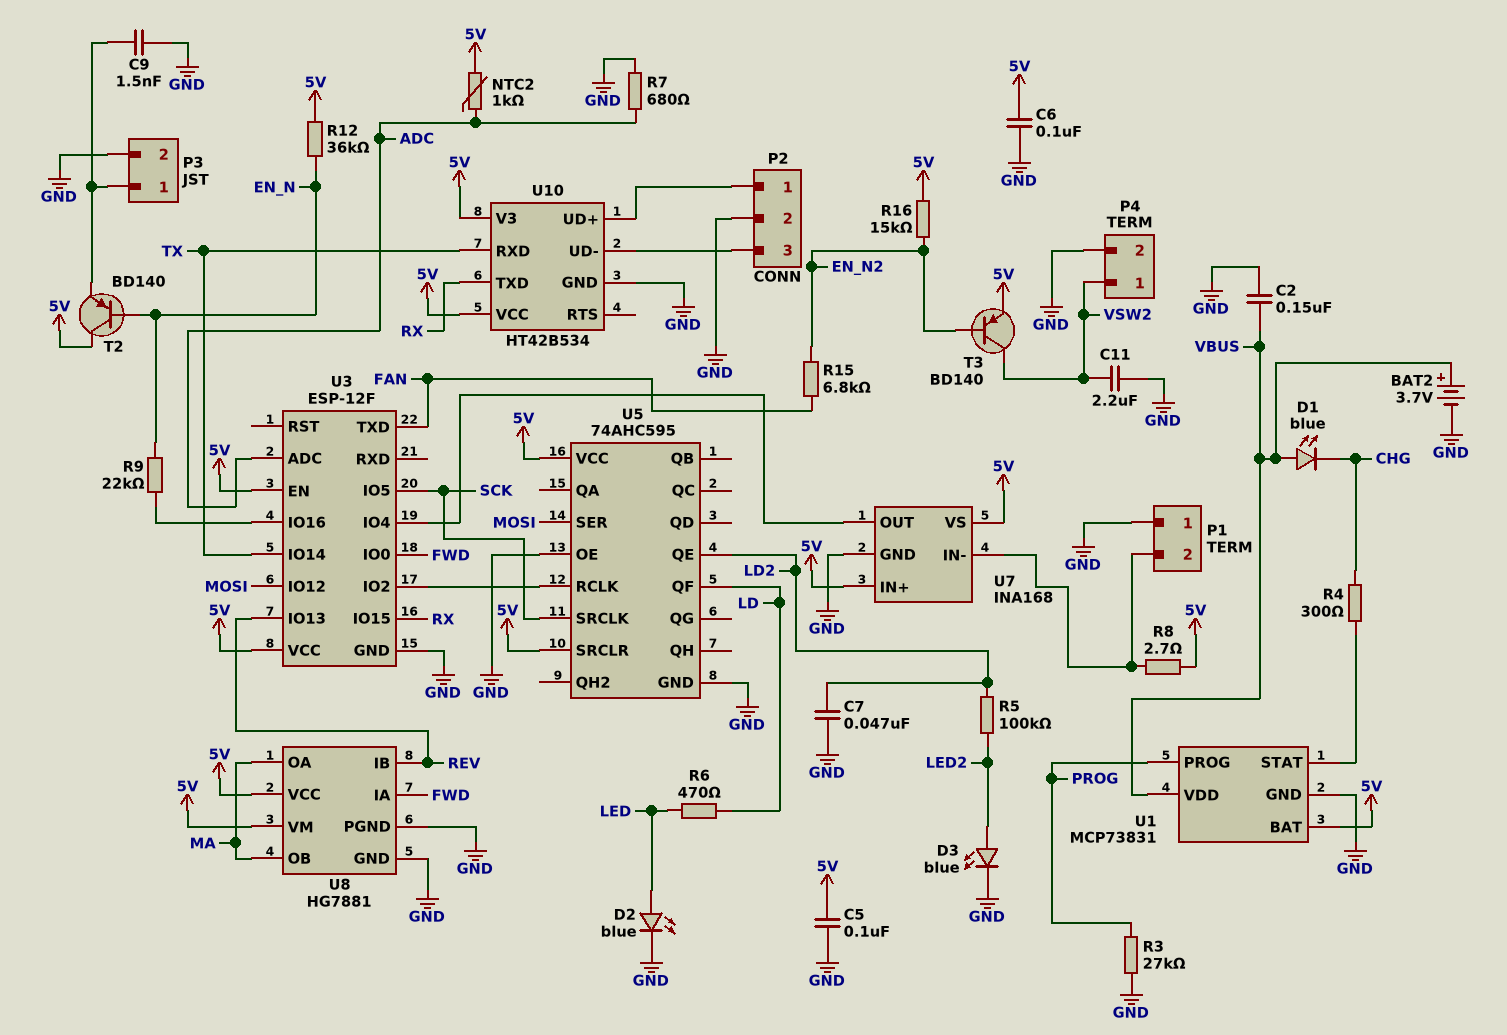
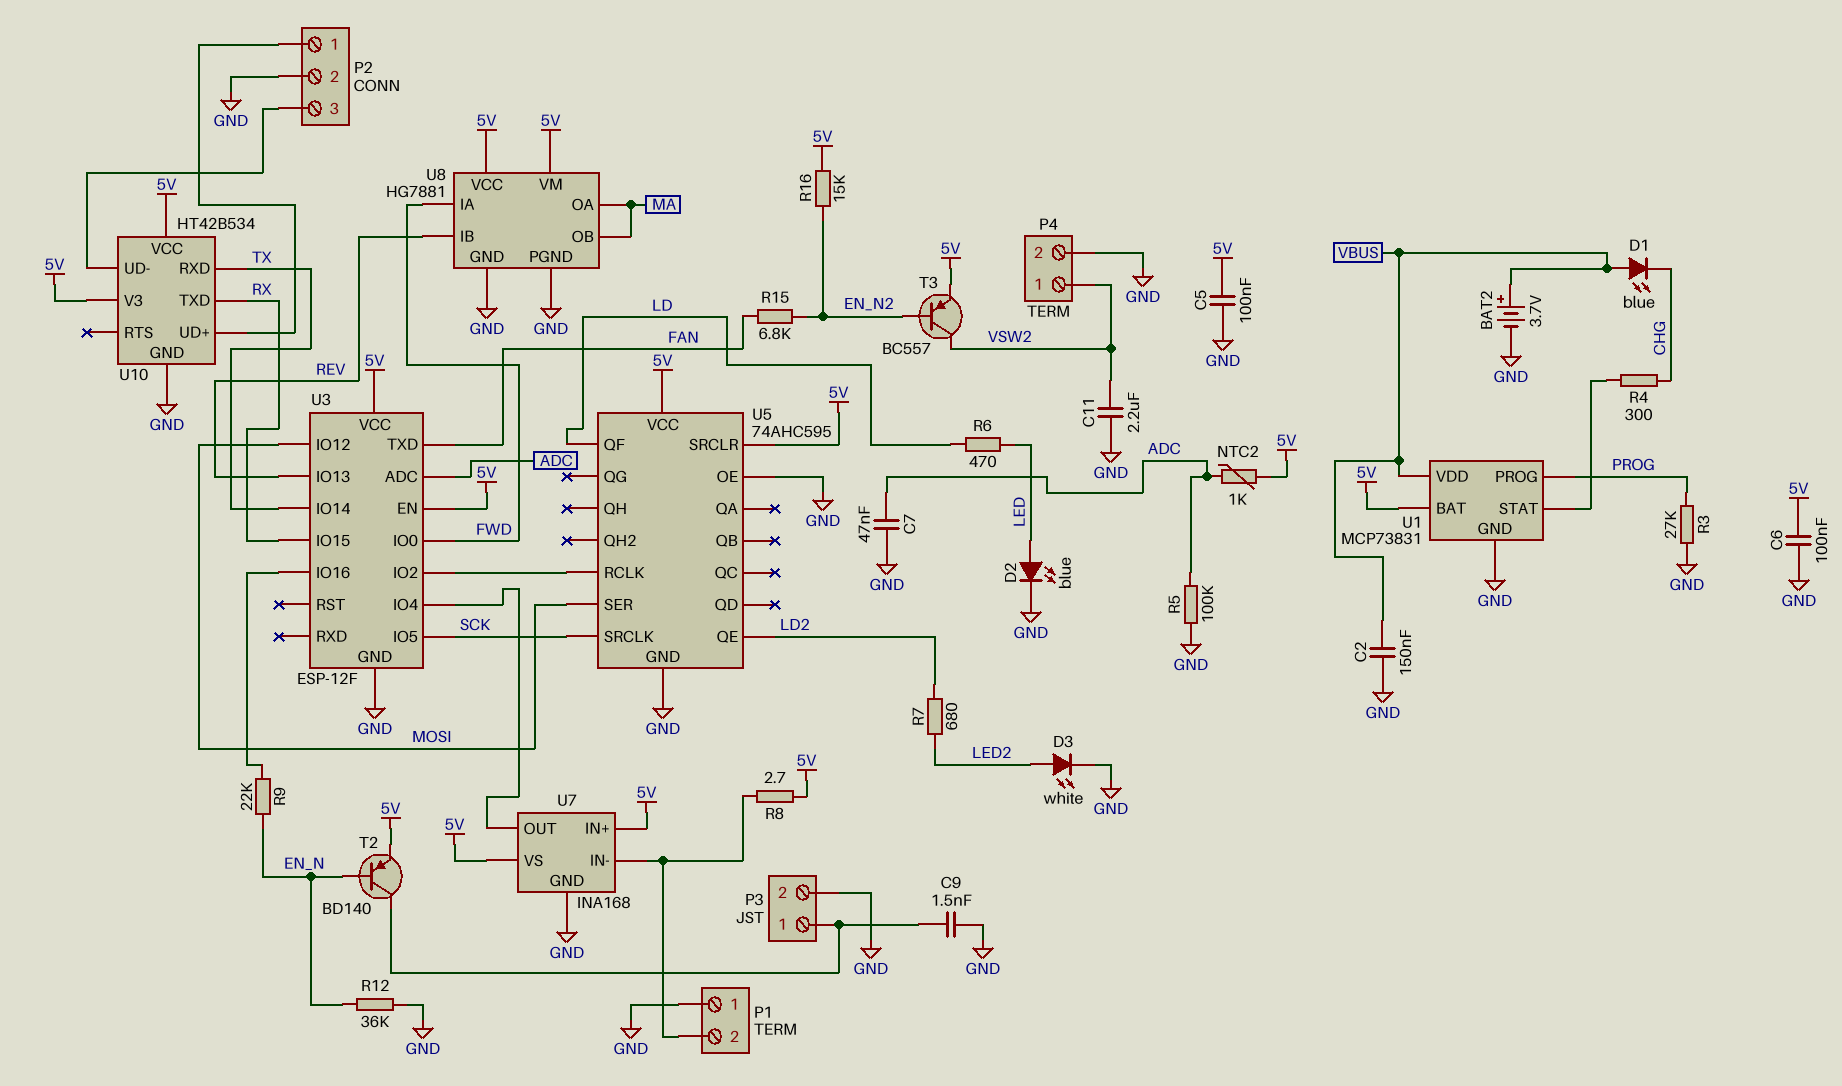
C7: 47nF (GND, LD2) -> 47nF (ADC, GND)
D3: LED blue (A LED2, K GND) -> LED white (A LED2, K GND)
R5: 100k (LD2, LED2) -> 100k (ADC, GND)
R7: 680 (ADC, GND) -> 680 (LD2, LED2)
R12: 36k (5V, EN_N) -> 36k (EN_N, GND)
T2: PNP BD140 (B EN_N, C 5V, E P3/1) -> PNP BD140 (B EN_N, C P3/1, E 5V)
T3: PNP BD140 (B EN_N2, C VSW2, E 5V) -> PNP BC557 (B EN_N2, C VSW2, E 5V)

